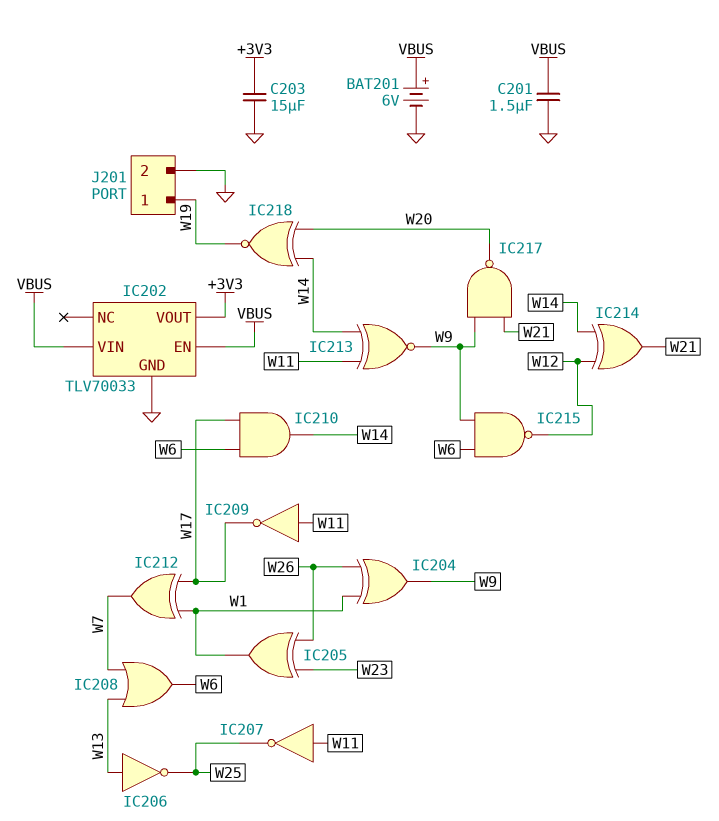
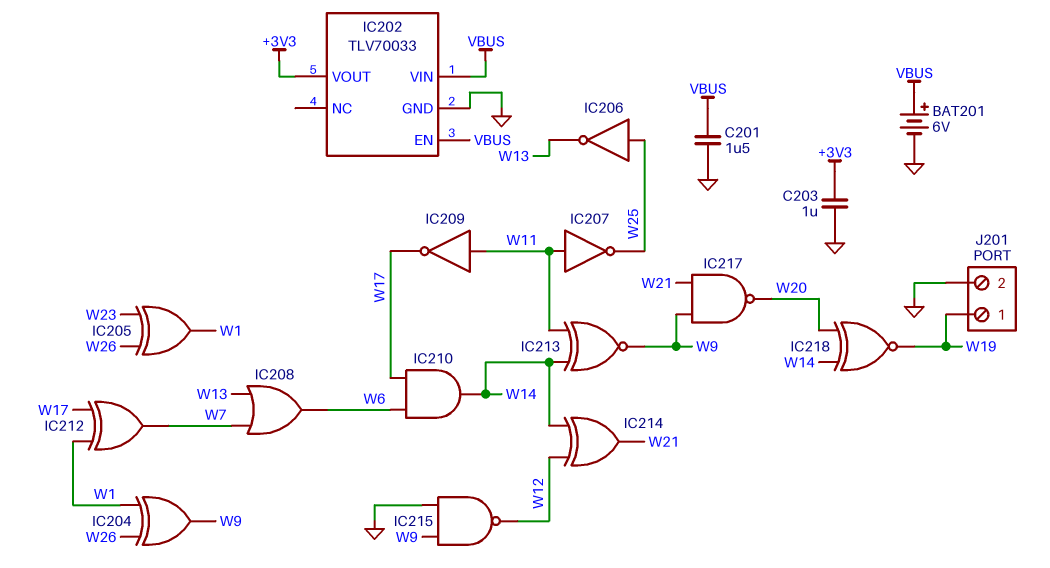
C203: 15uF (+3V3, GND) -> 1uF (+3V3, GND)
IC206: NOT (in W13, out W25) -> NOT (in W25, out W13)
IC215: NAND (in W6, in W9, out W12) -> NAND (in GND, in W9, out W12)

